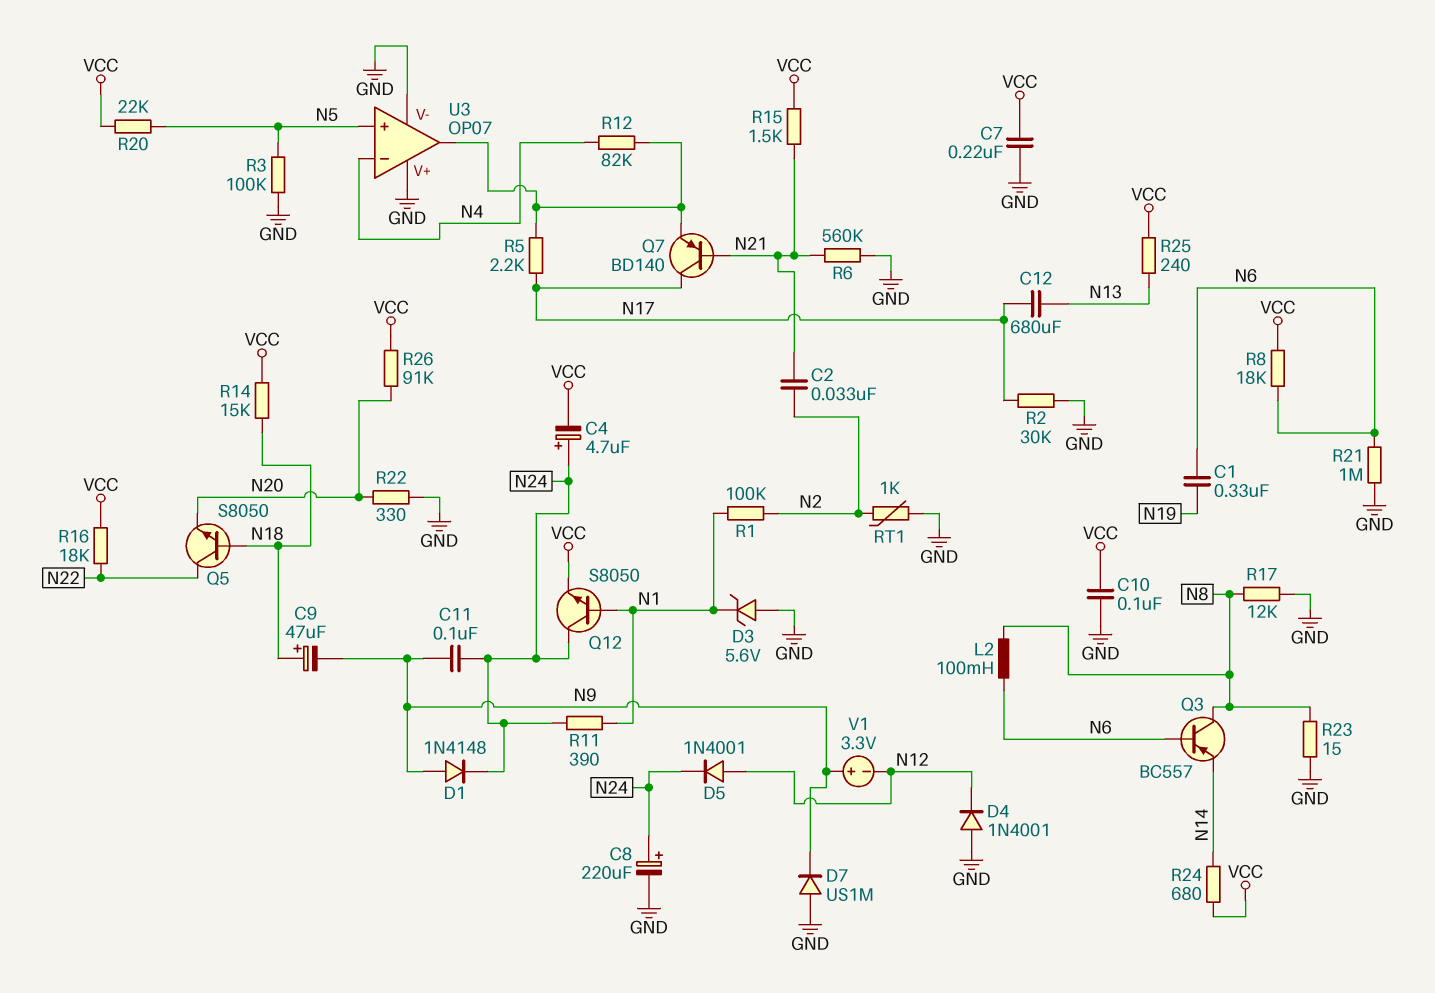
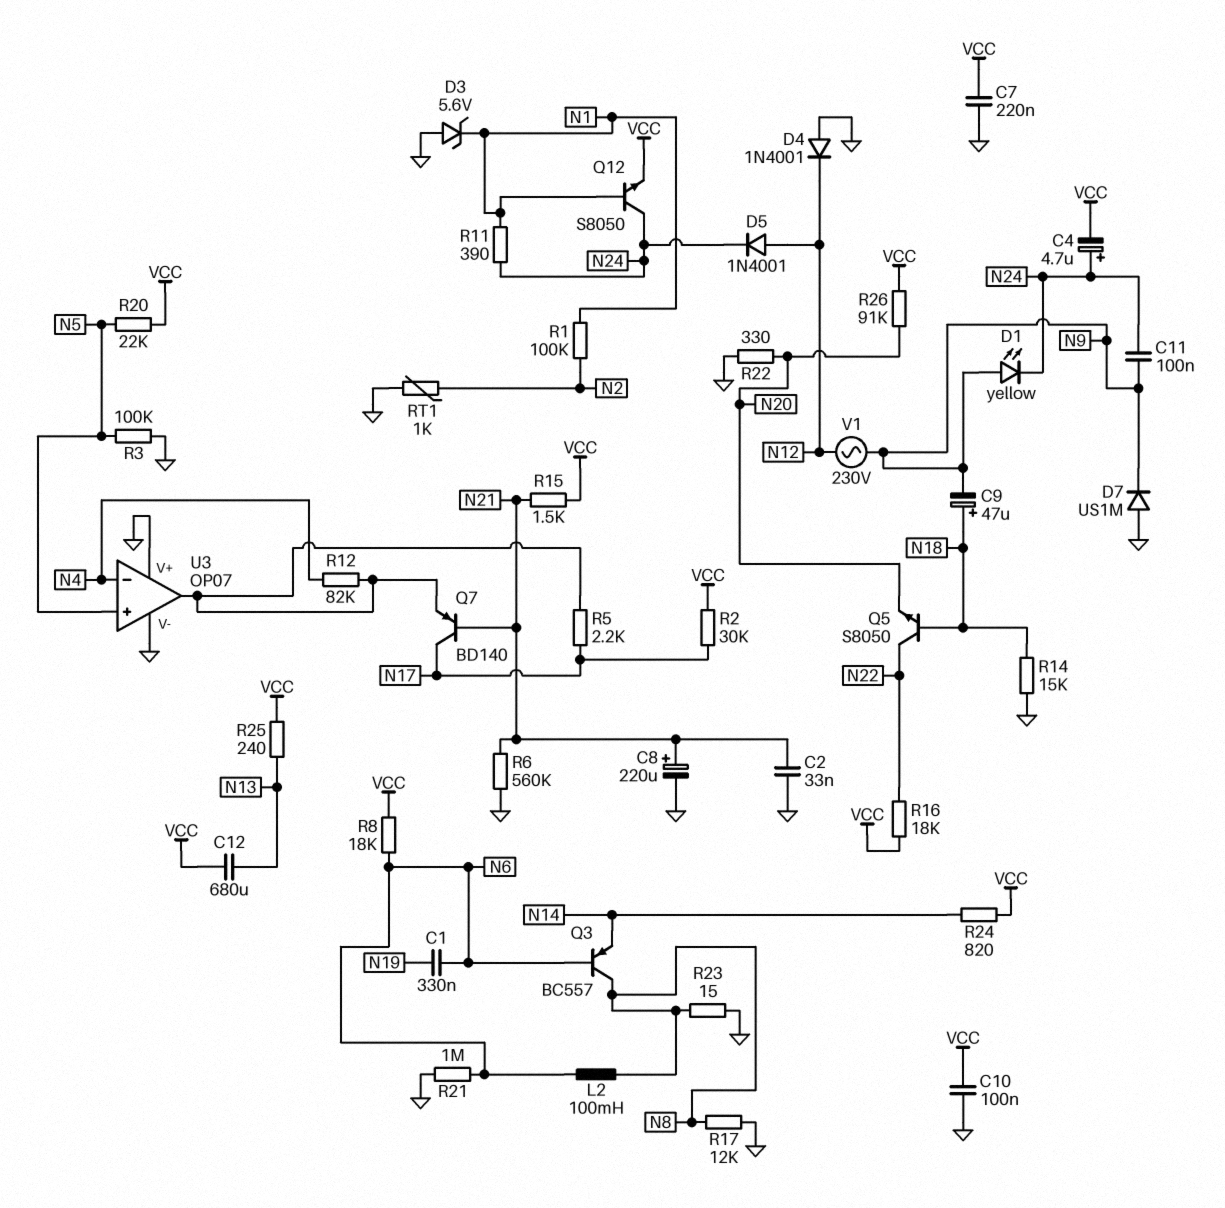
C2: 33nF (N2, N21) -> 33nF (GND, N21)
C8: 220uF (plus N24, minus GND) -> 220uF (plus N21, minus GND)
C12: 680uF (N13, N17) -> 680uF (N13, VCC)
D1: diode 1N4148 (A N9, K N24) -> LED yellow (A N9, K N24)
R2: 30k (GND, N17) -> 30k (N17, VCC)
R14: 15k (N18, VCC) -> 15k (GND, N18)
R24: 680 (N14, VCC) -> 820 (N14, VCC)
V1: 3.3V (plus N9, minus N12) -> AC 230V (N9, N12)

